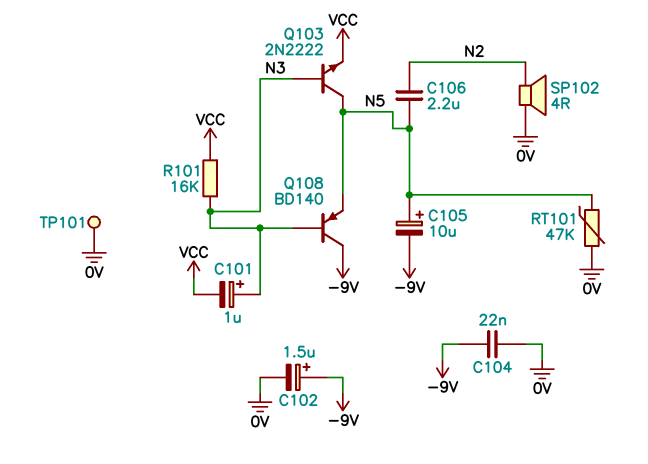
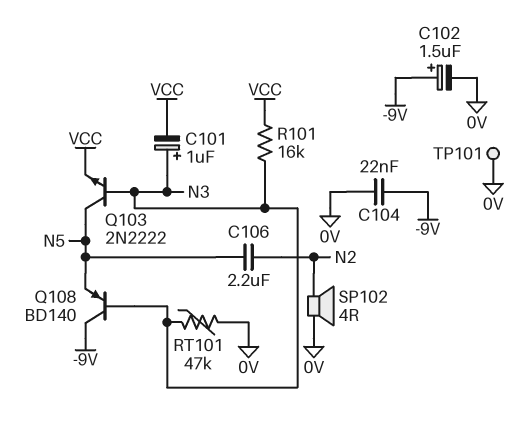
C105: 10uF (plus N5, minus -9V) -> none
RT101: 47k (0V, N5) -> 47k (0V, N3)

